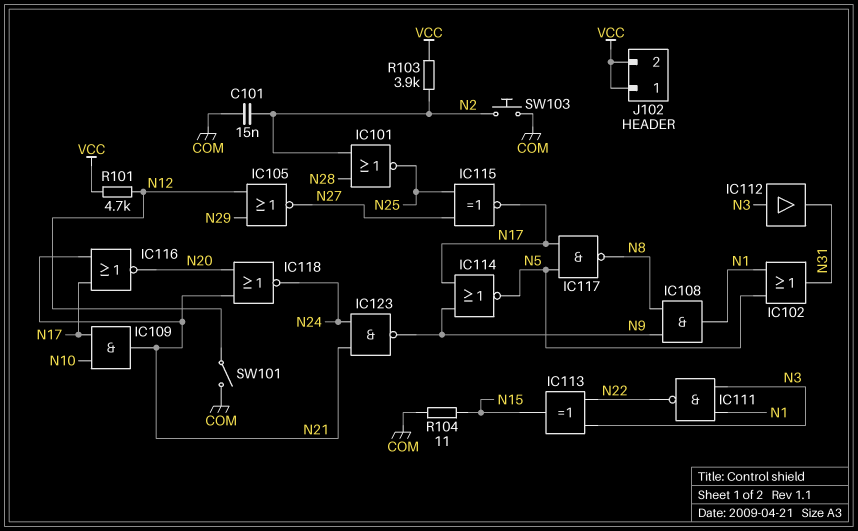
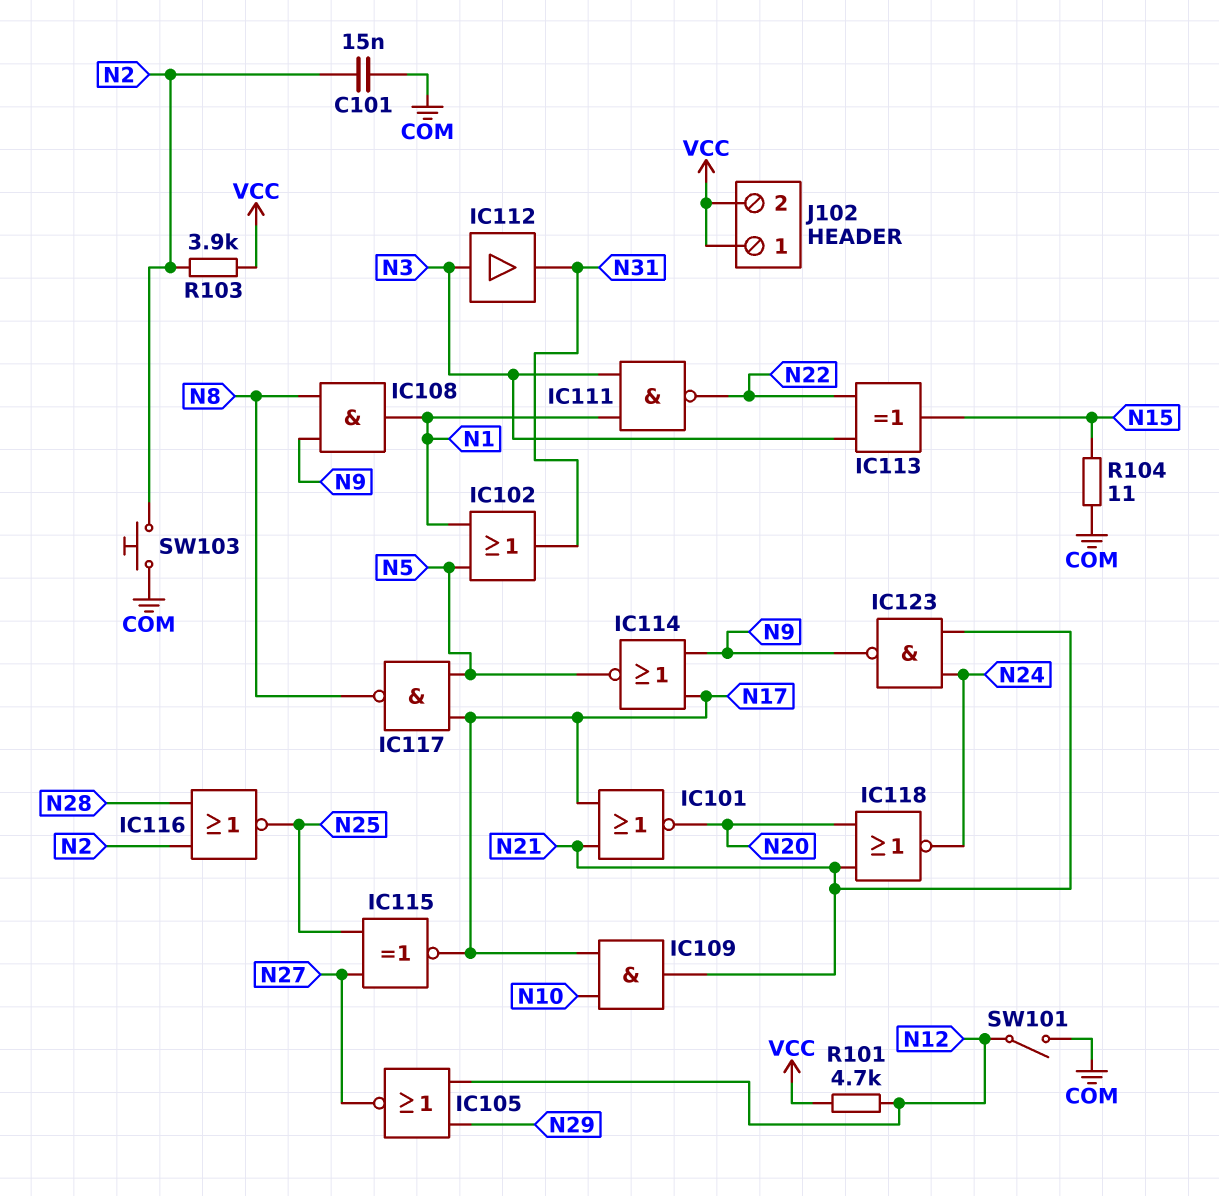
IC101: NOR (in N2, in N28, out N25) -> NOR (in N17, in N21, out N20)
IC116: NOR (in N17, in N21, out N20) -> NOR (in N2, in N28, out N25)

